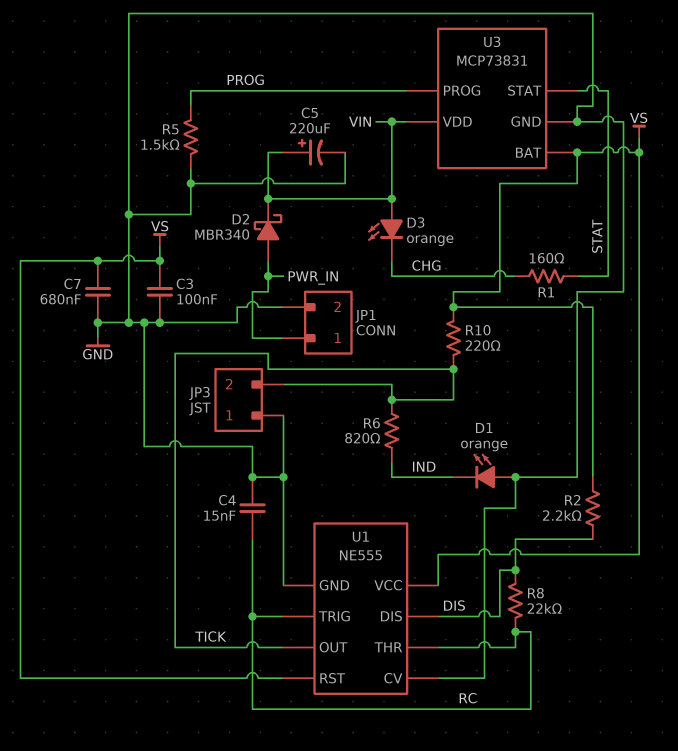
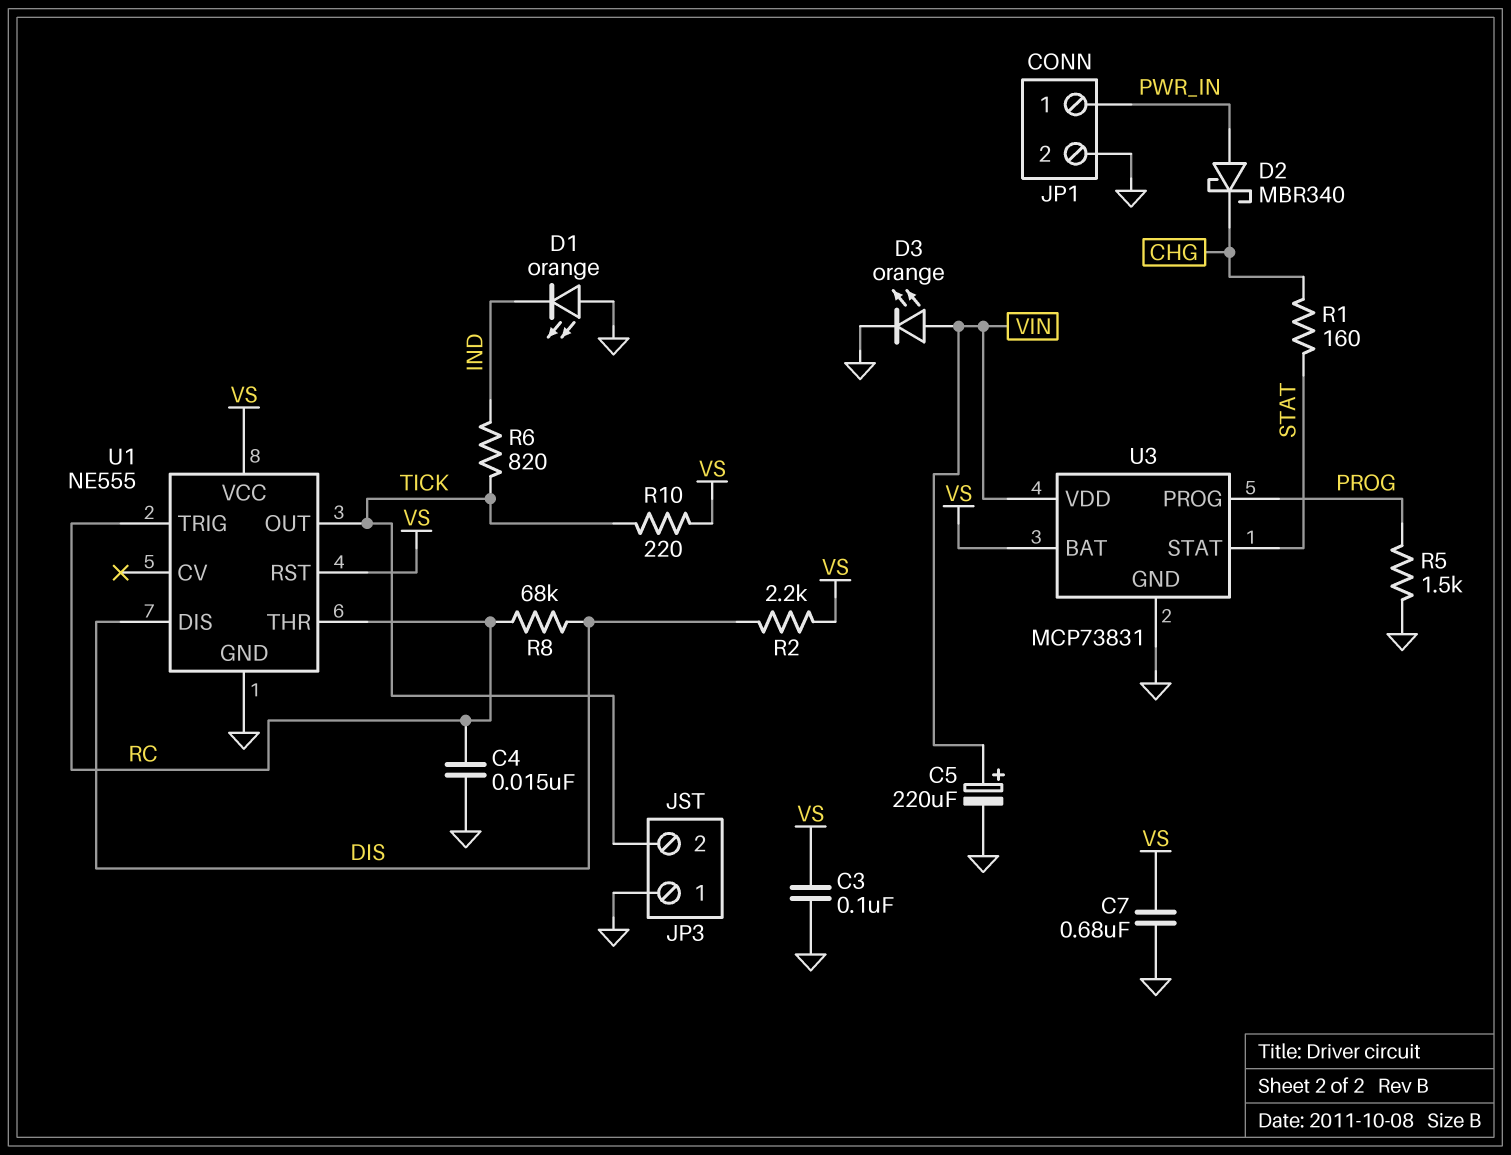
D2: schottky MBR340 (A PWR_IN, K VIN) -> schottky MBR340 (A PWR_IN, K CHG)
D3: LED orange (A VIN, K CHG) -> LED orange (A VIN, K GND)
R8: 22k (DIS, RC) -> 68k (DIS, RC)
U1 pin CV: GND -> none

